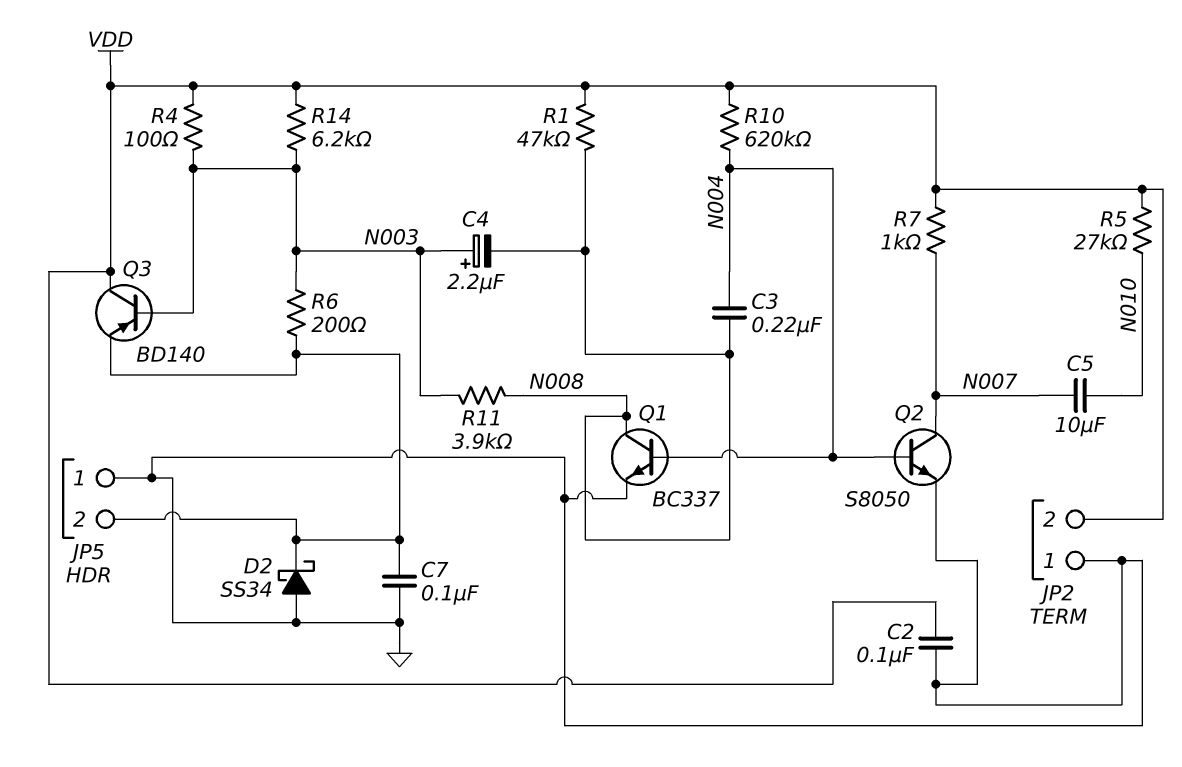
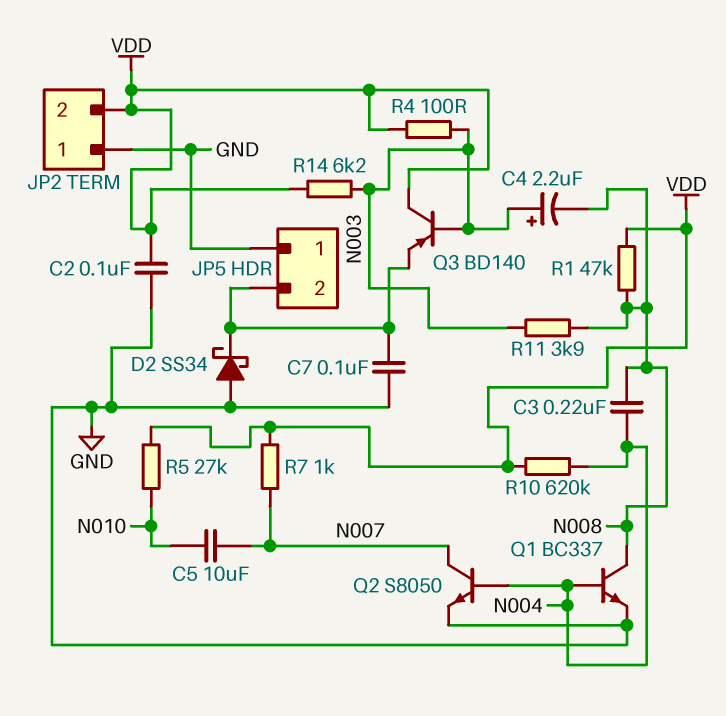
R6: 200 (JP5/2, N003) -> none

